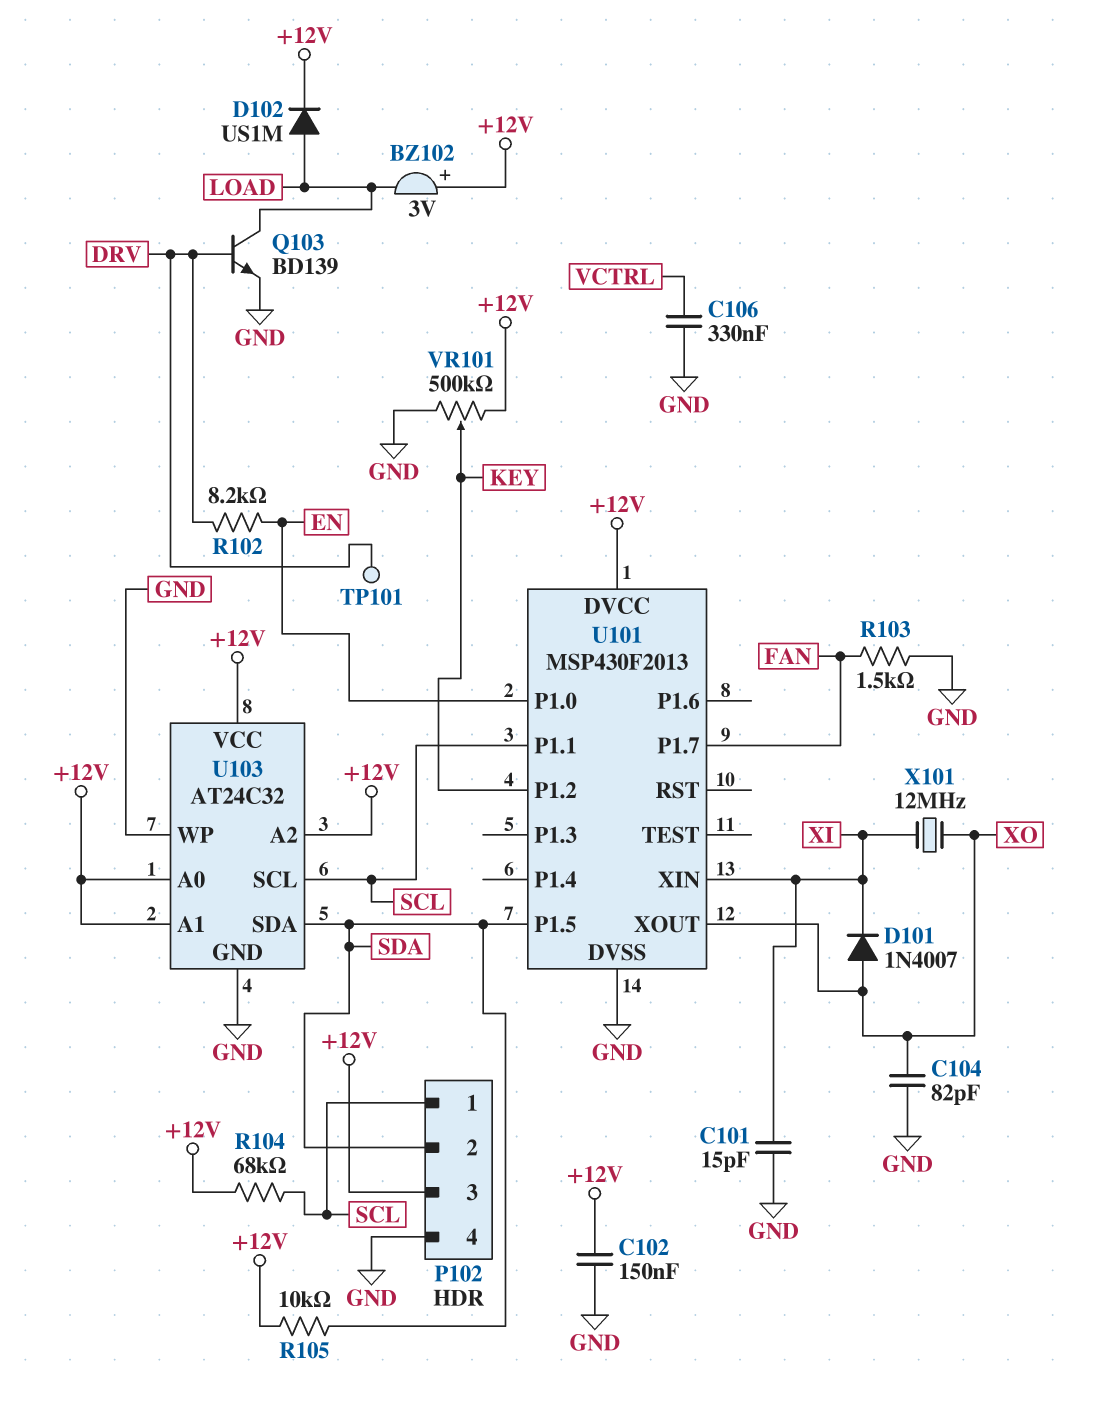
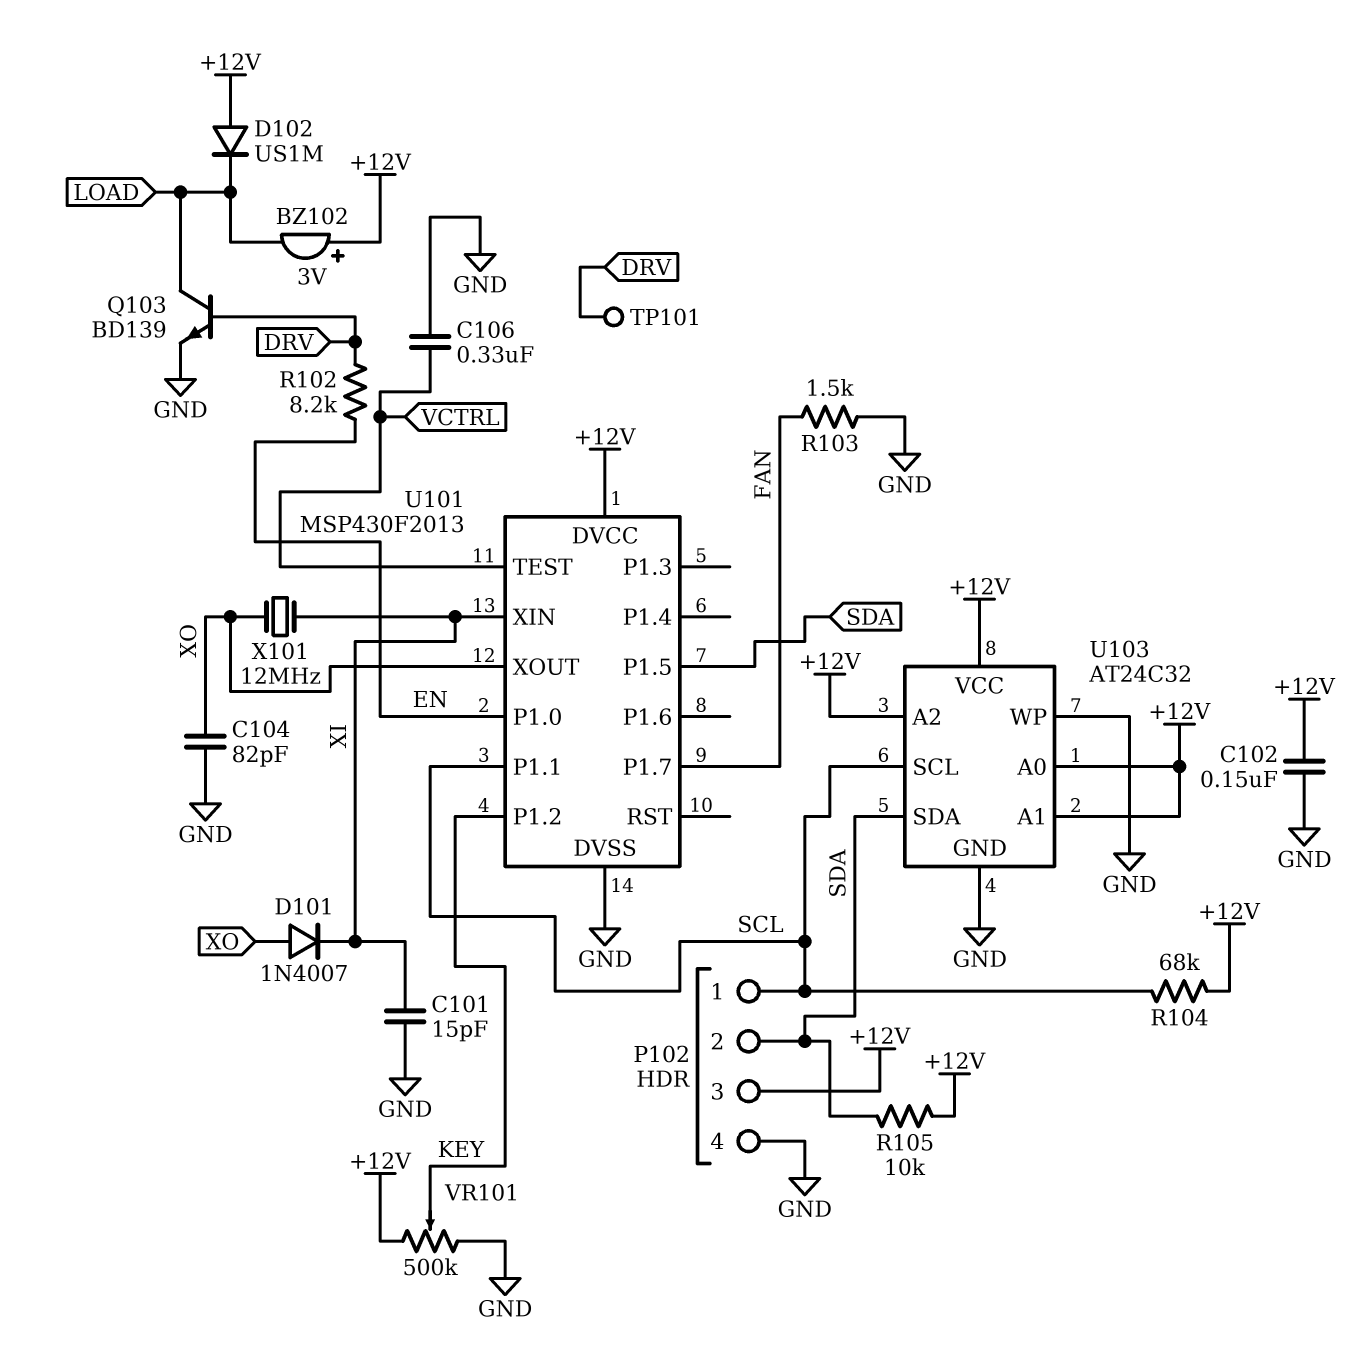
D102: diode US1M (A LOAD, K +12V) -> diode US1M (A +12V, K LOAD)
U101 pin TEST: none -> VCTRL

